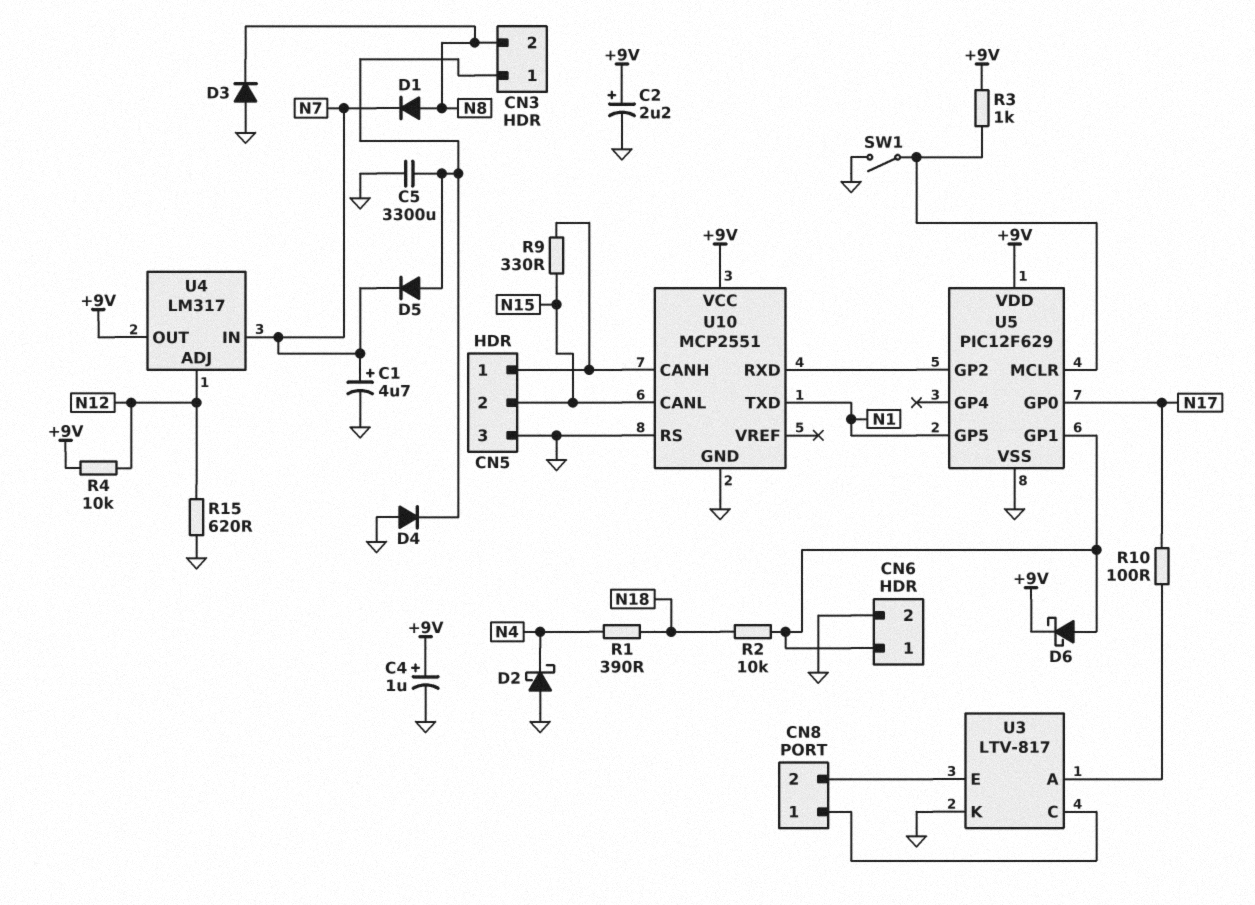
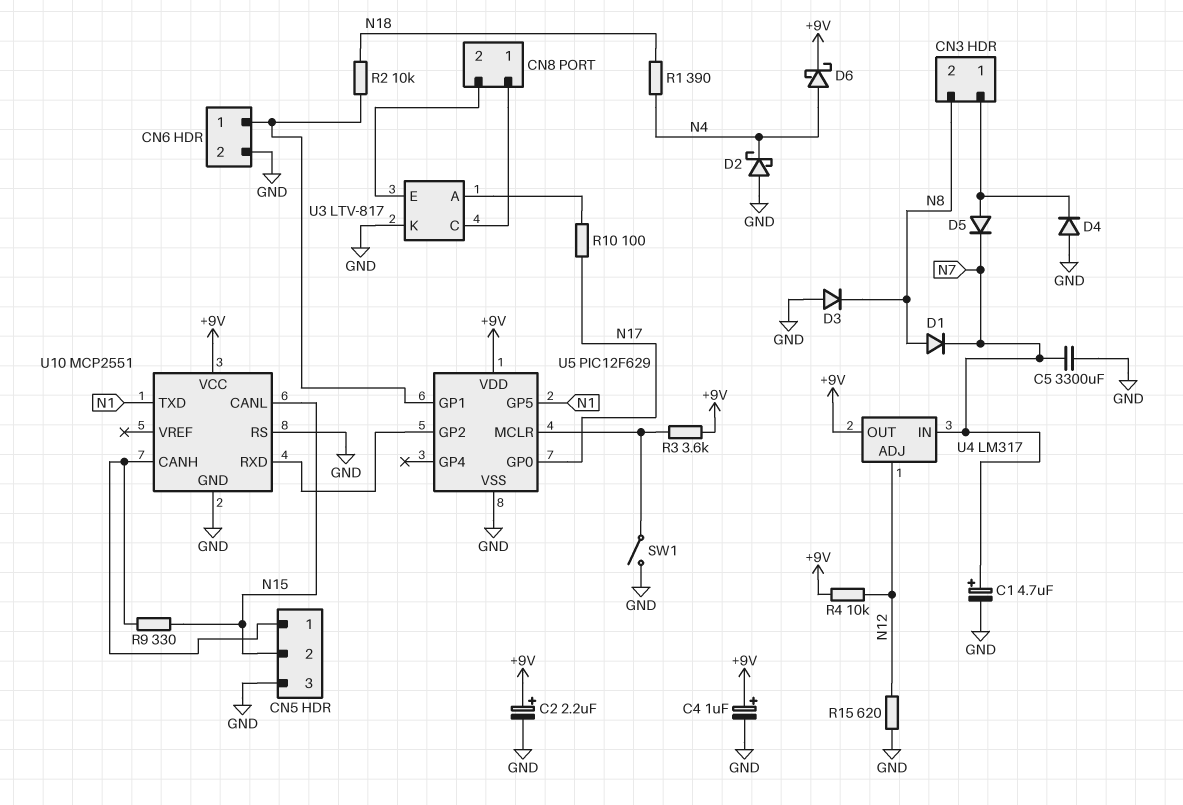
C5: 3300uF (CN3/1, GND) -> 3300uF (GND, N7)
D6: schottky (A CN6/1, K +9V) -> schottky (A N4, K +9V)
R3: 1k (+9V, U5/MCLR) -> 3.6k (+9V, U5/MCLR)

